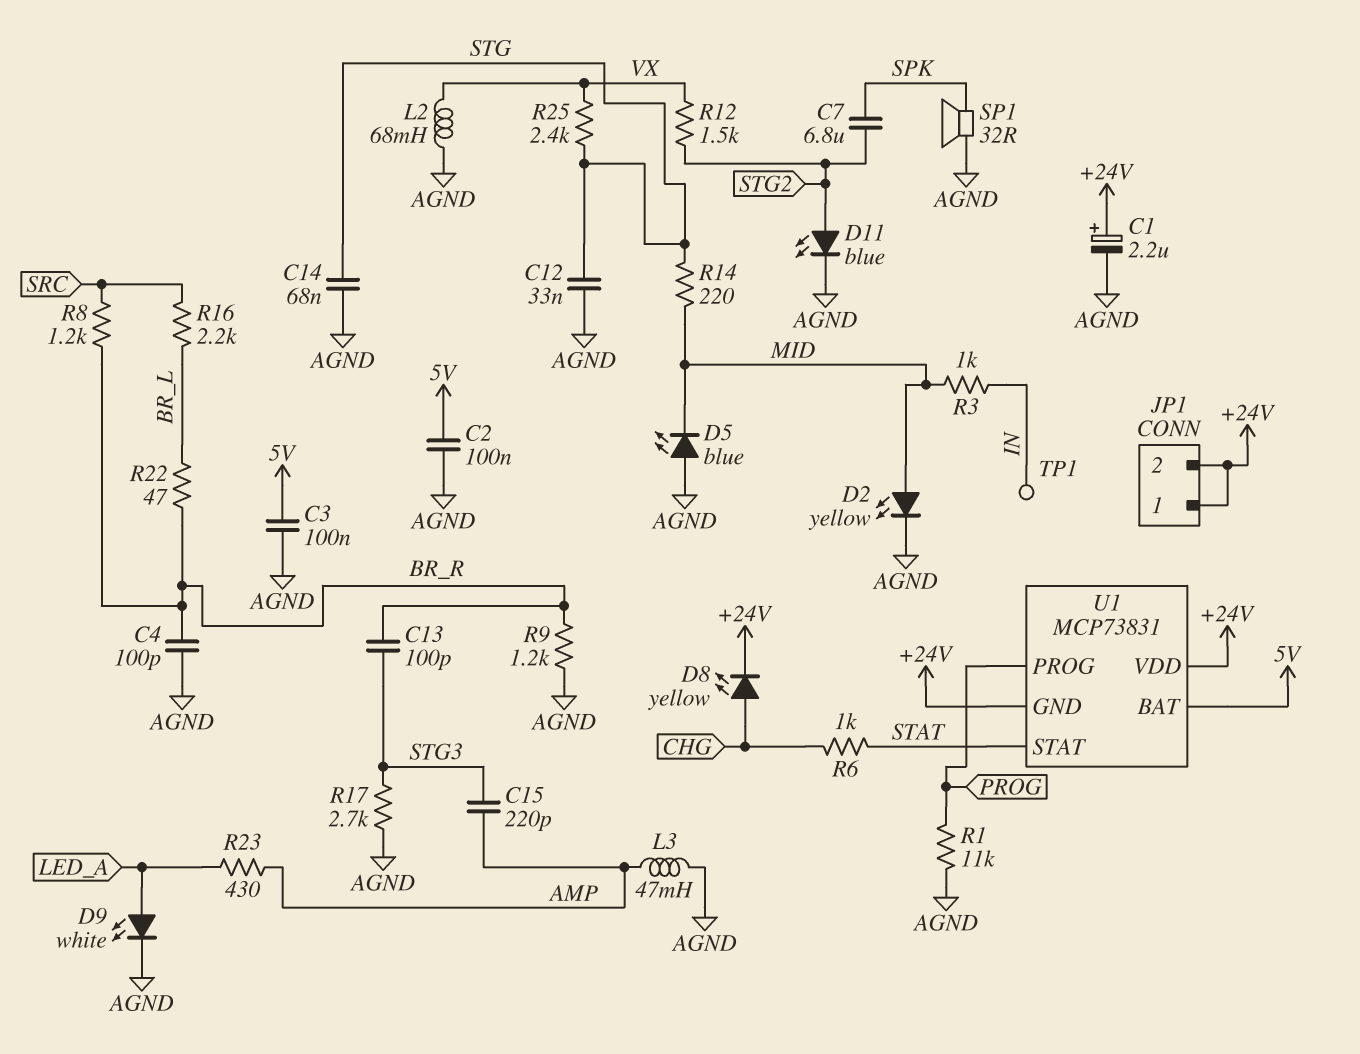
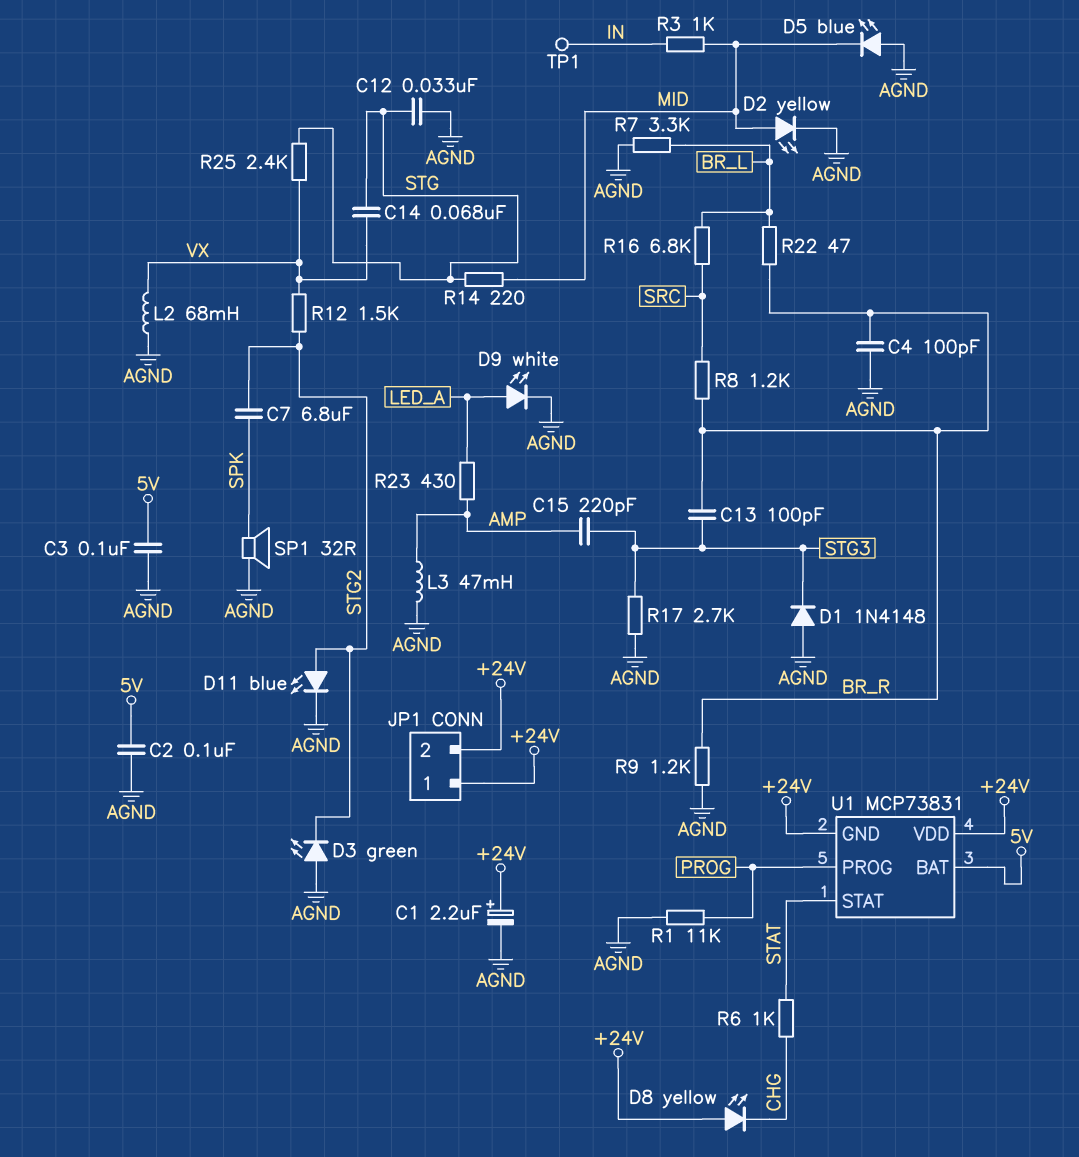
C14: 68nF (AGND, STG) -> 68nF (STG, VX)
D1: none -> diode 1N4148 (A AGND, K STG3)
D3: none -> LED green (A AGND, K STG2)
D8: LED yellow (A CHG, K +24V) -> LED yellow (A +24V, K CHG)
R7: none -> 3.3k (AGND, BR_L)
R16: 2.2k (BR_L, SRC) -> 6.8k (BR_L, SRC)

